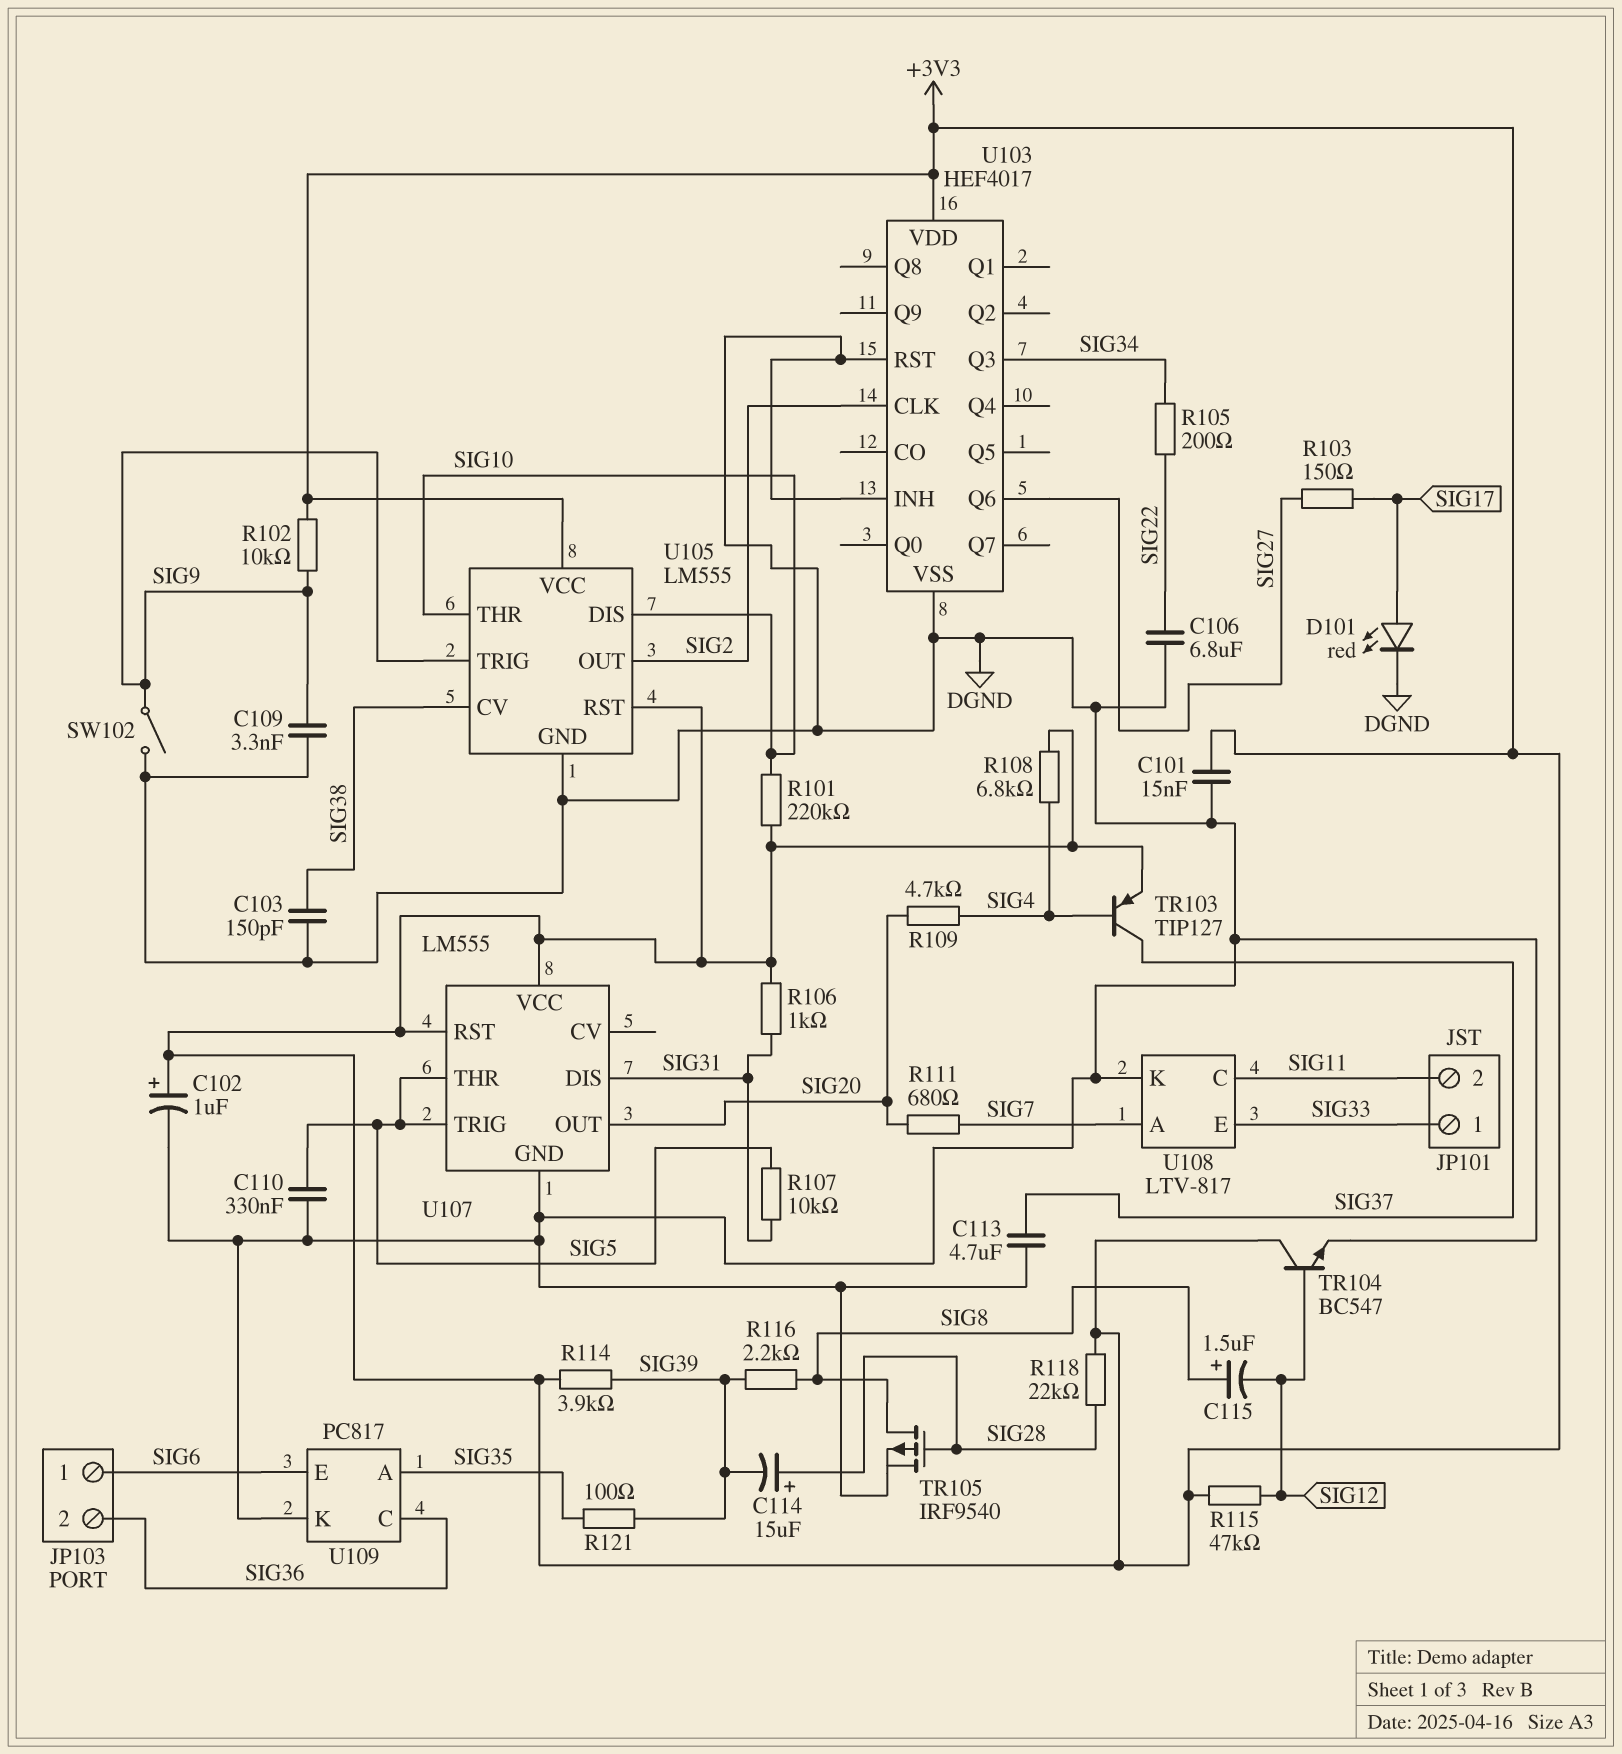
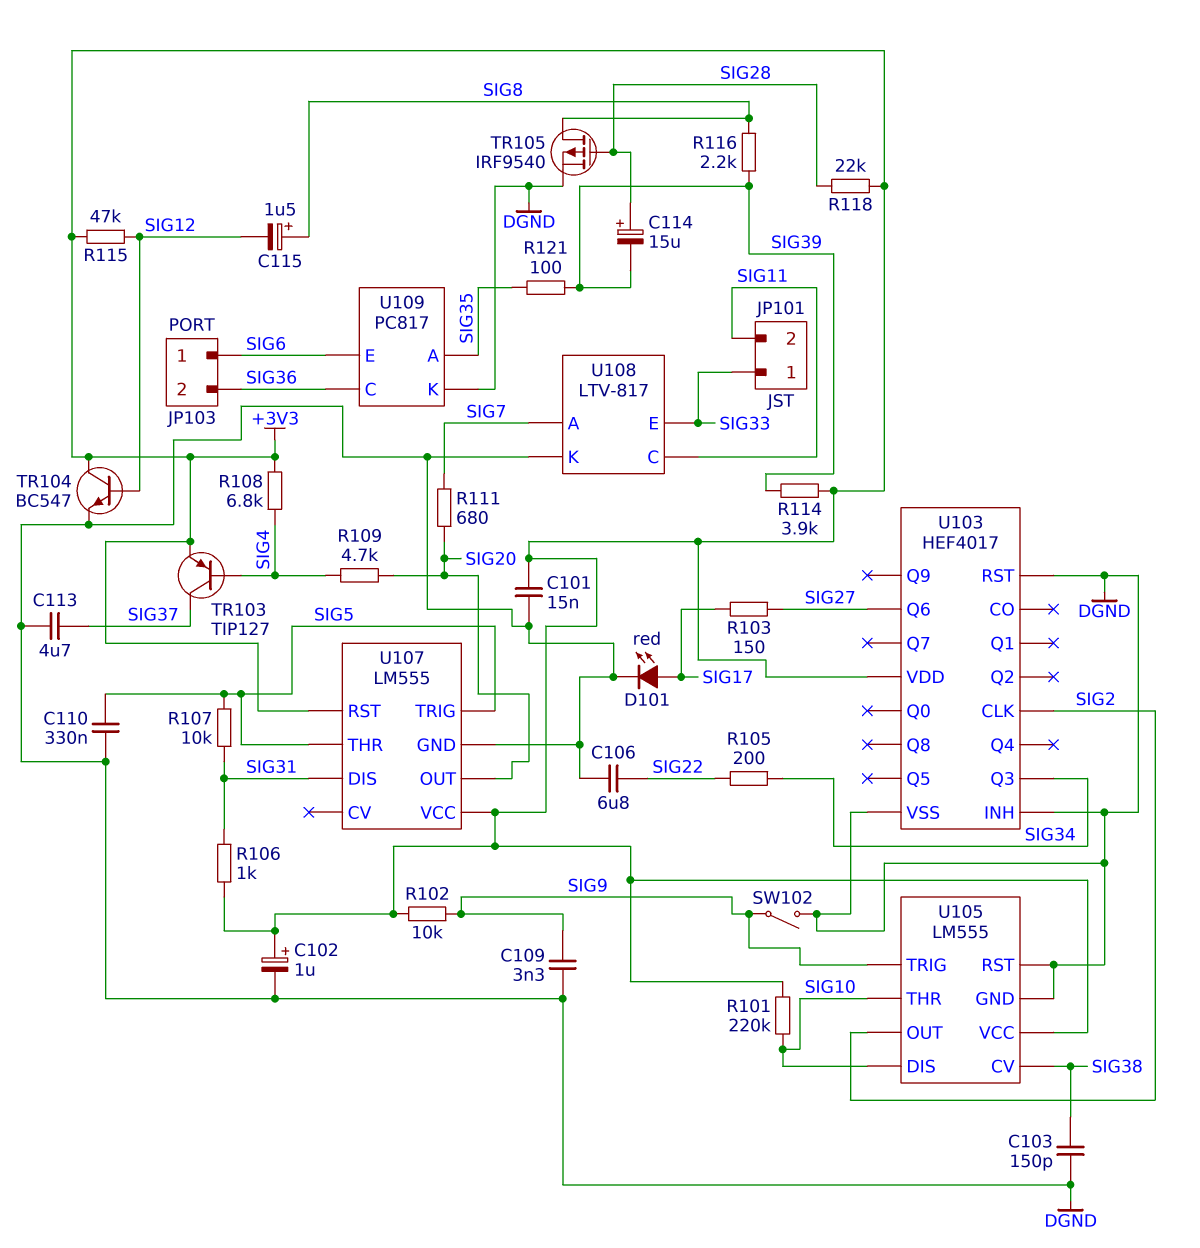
U105 pin RST: +3V3 -> DGND

